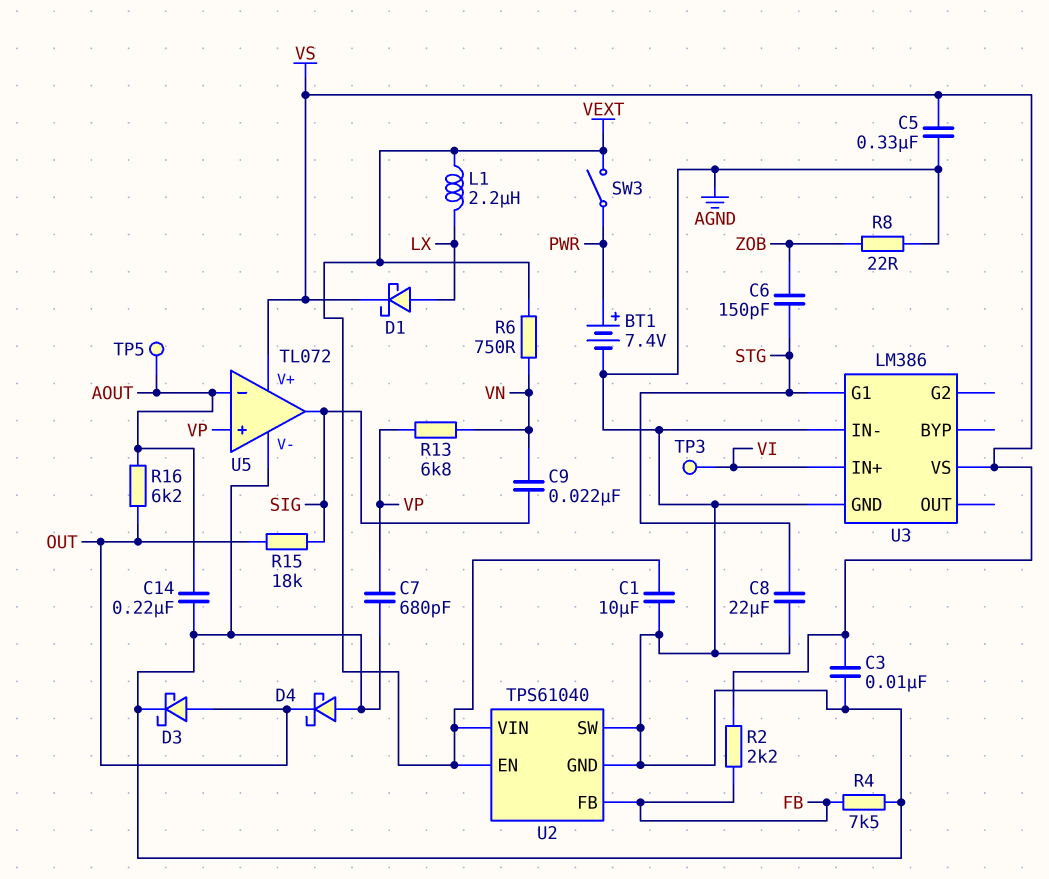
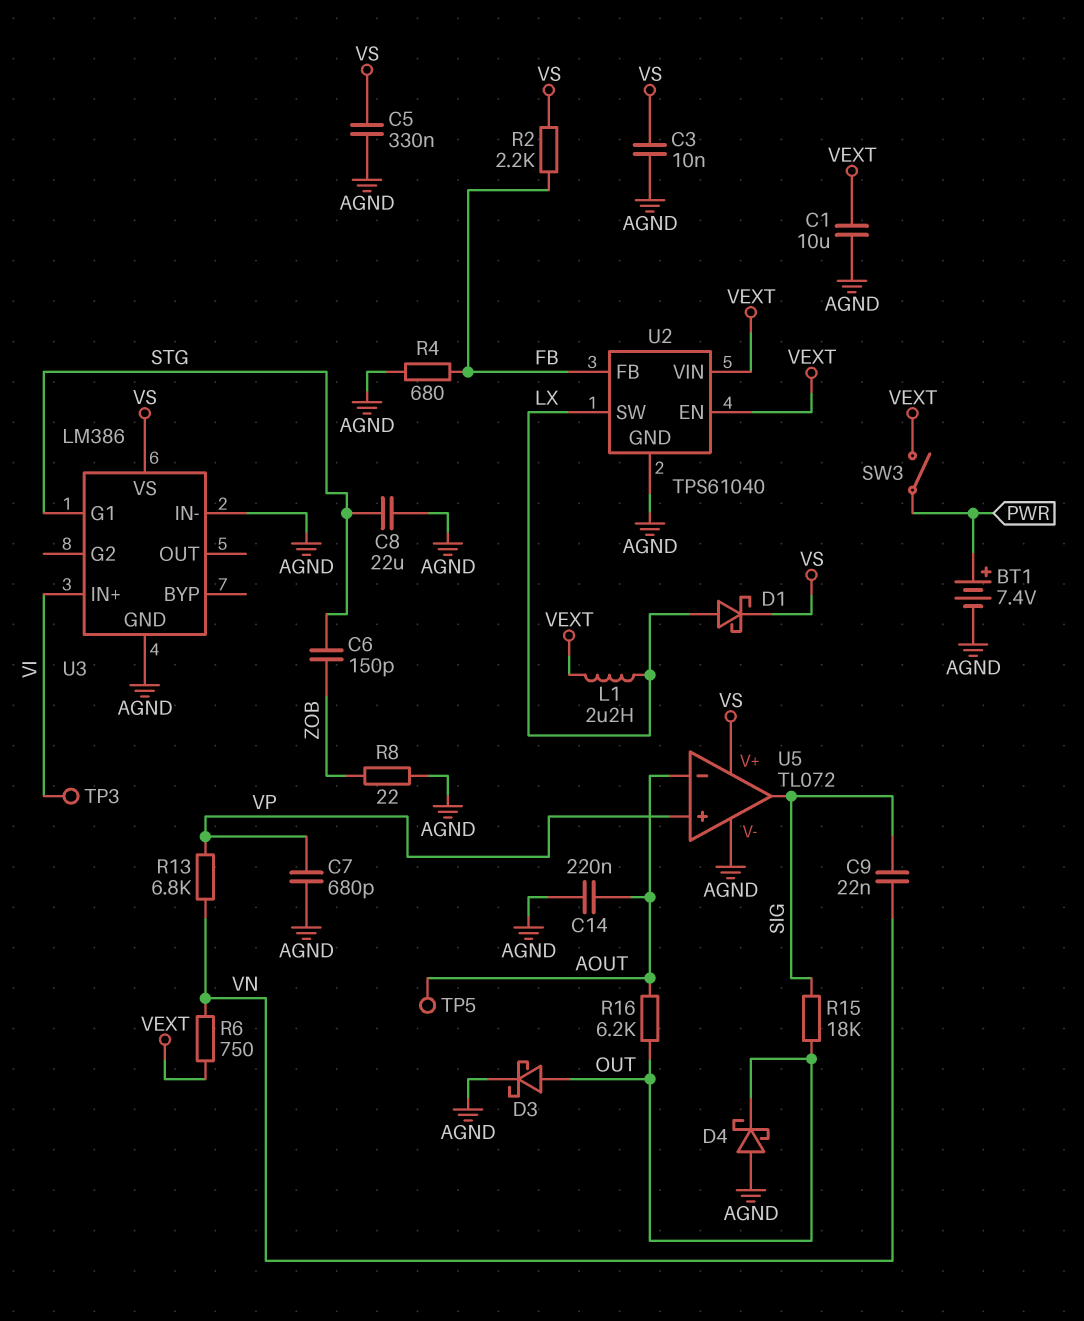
R4: 7.5k (AGND, FB) -> 680 (AGND, FB)
U2 pin SW: AGND -> LX

